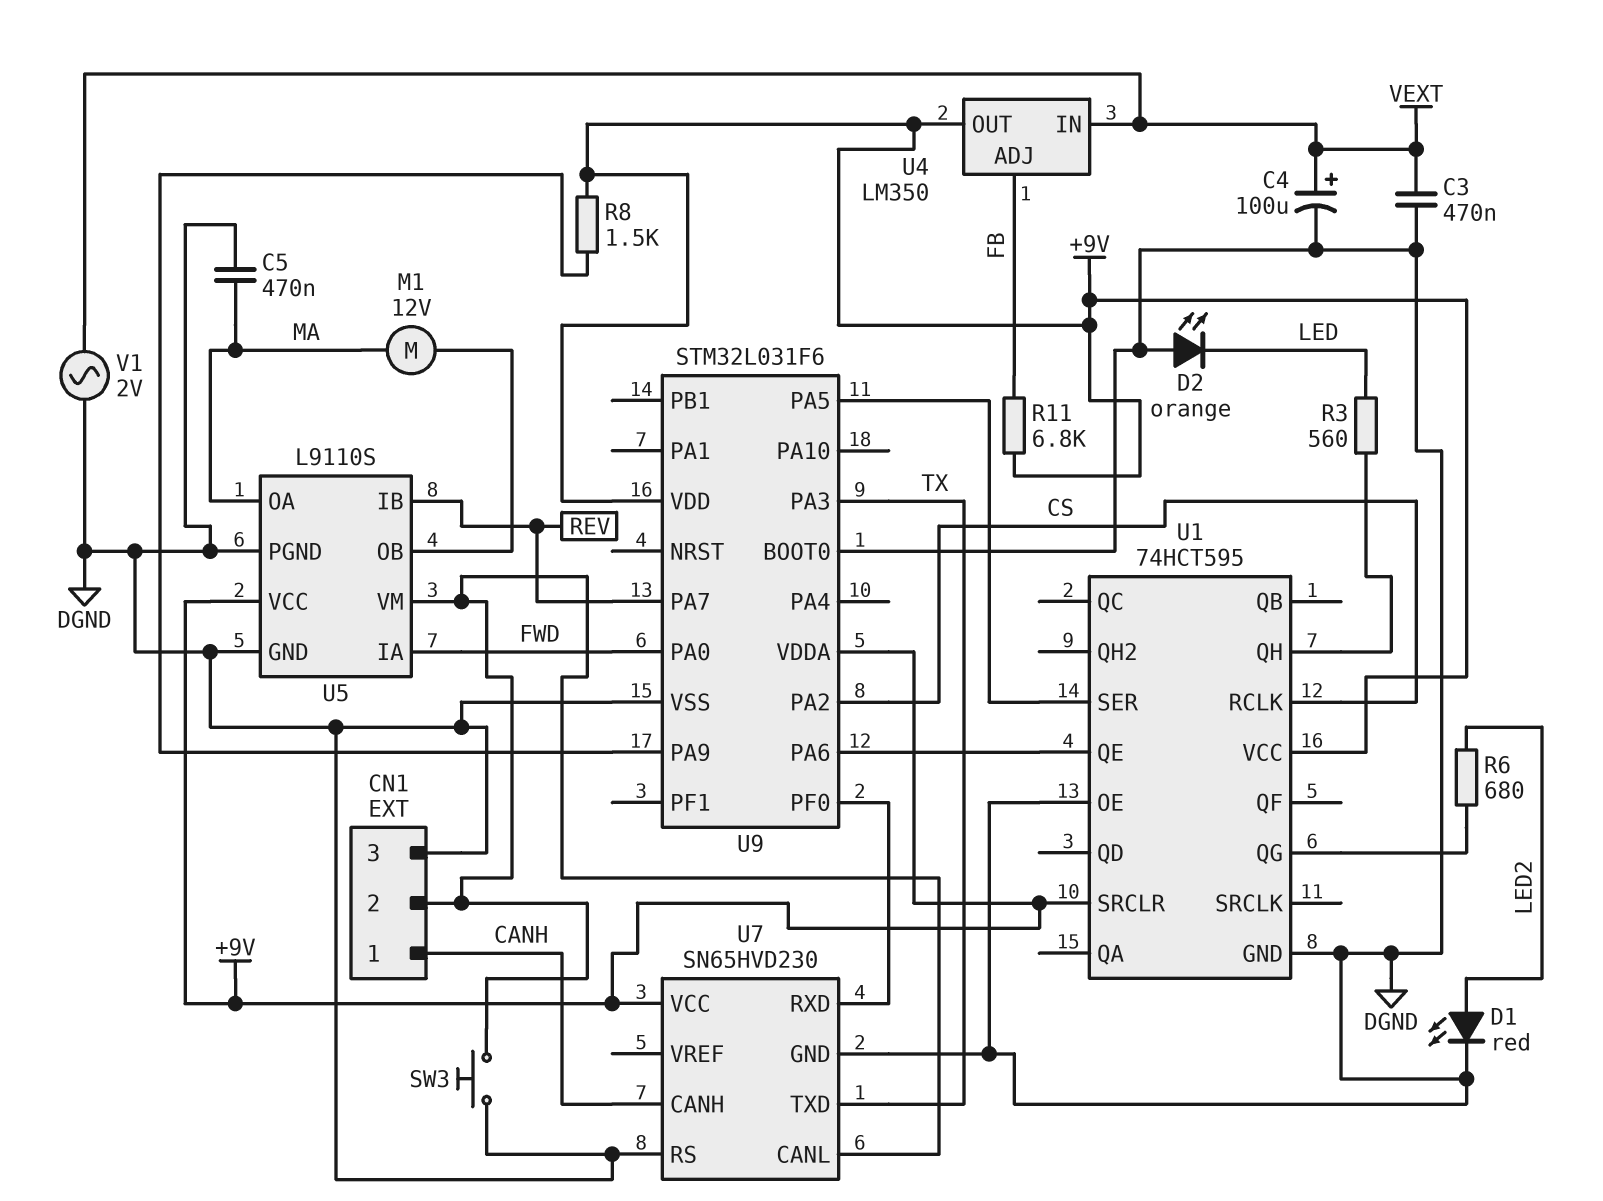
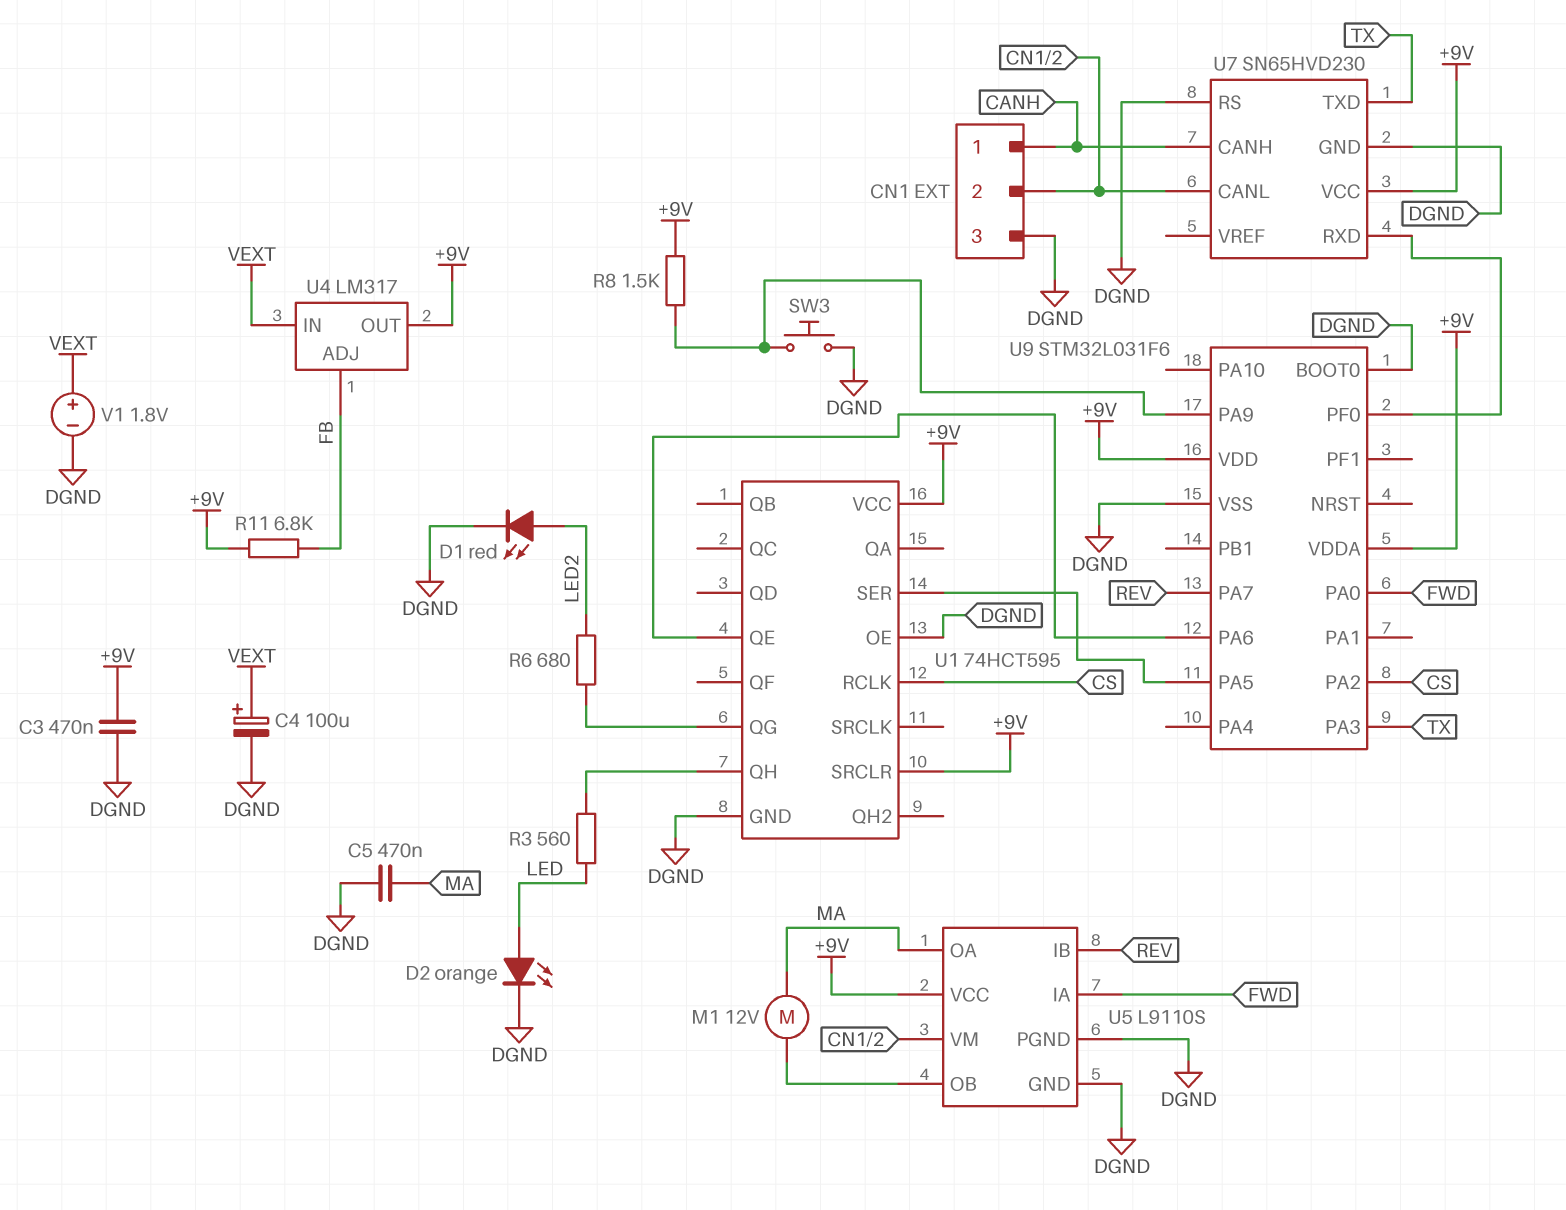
C3: 470nF (DGND, VEXT) -> 470nF (+9V, DGND)
D2: LED orange (A DGND, K LED) -> LED orange (A LED, K DGND)
SW3: button (CN1/2, DGND) -> button (DGND, U9/PA9)
U4: LM350 -> LM317
V1: AC 2V (DGND, VEXT) -> 1.8V (plus VEXT, minus DGND)

